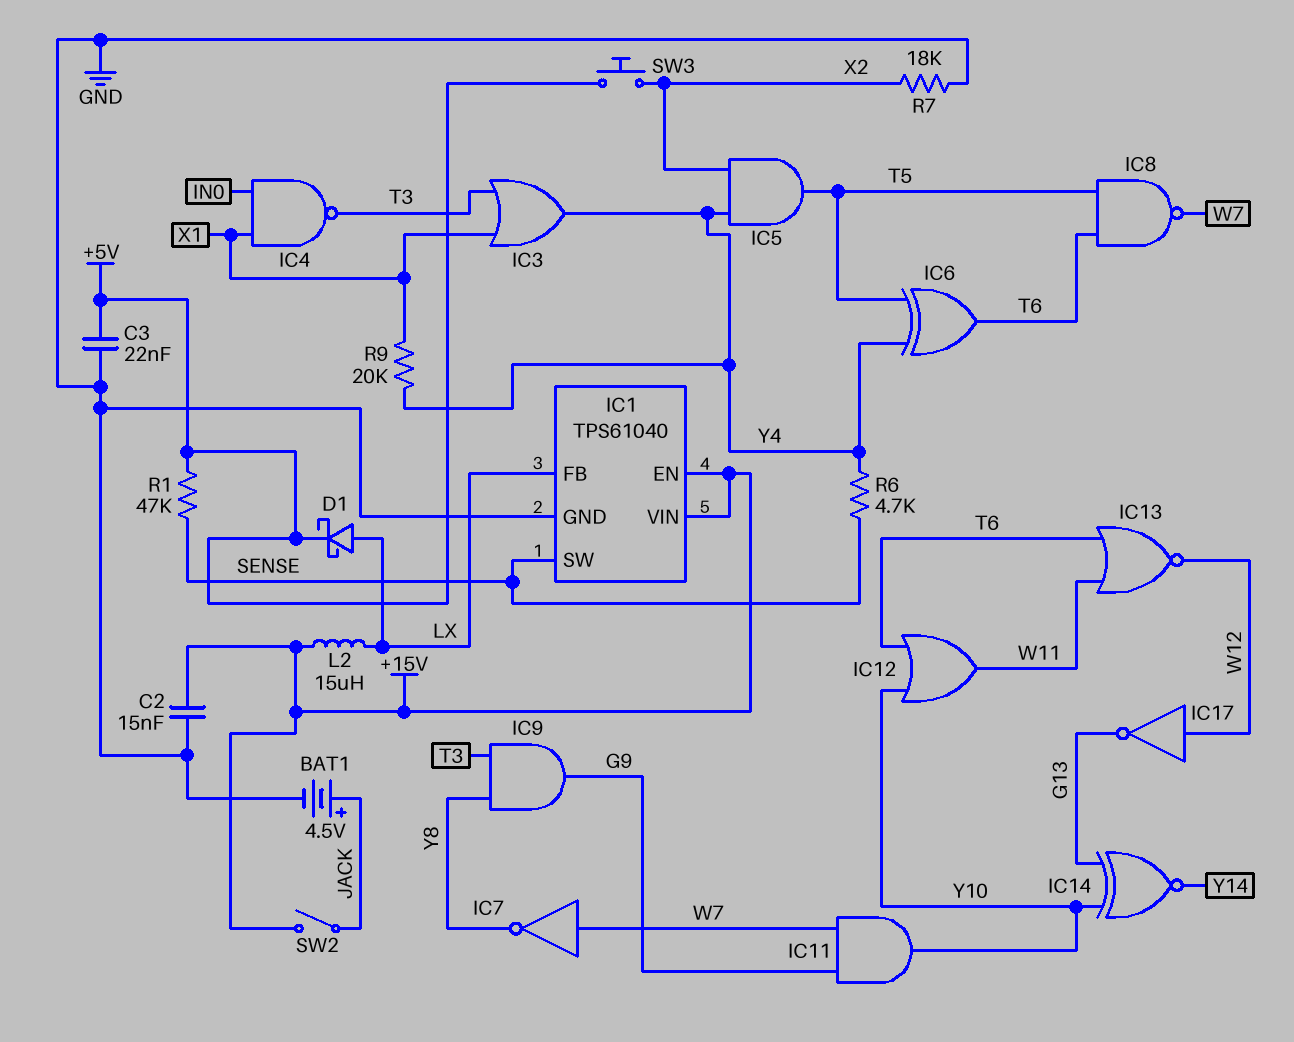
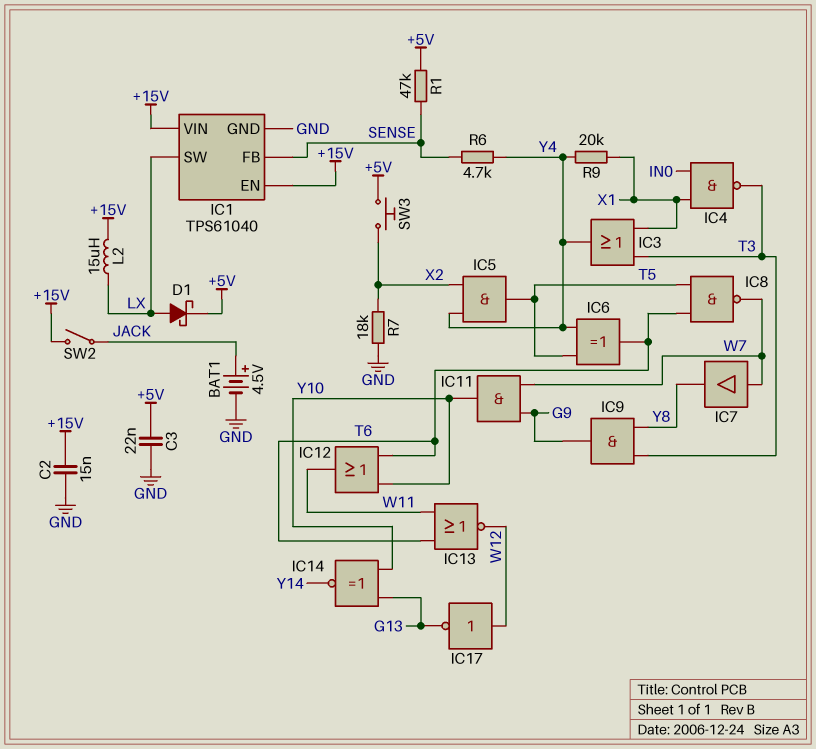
IC1 pin FB: LX -> SENSE
IC1 pin SW: SENSE -> LX
IC7: NOT (in W7, out Y8) -> buffer (in W7, out Y8)

